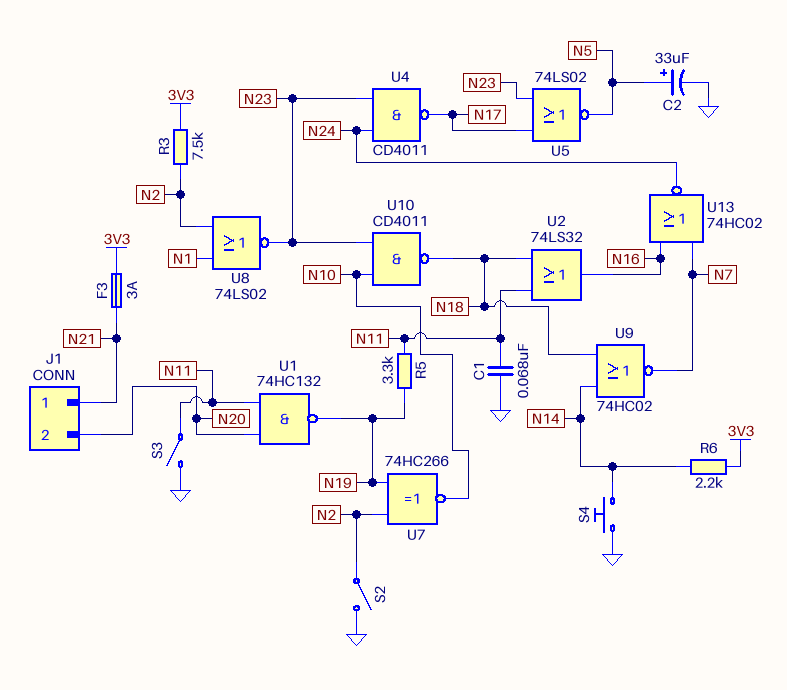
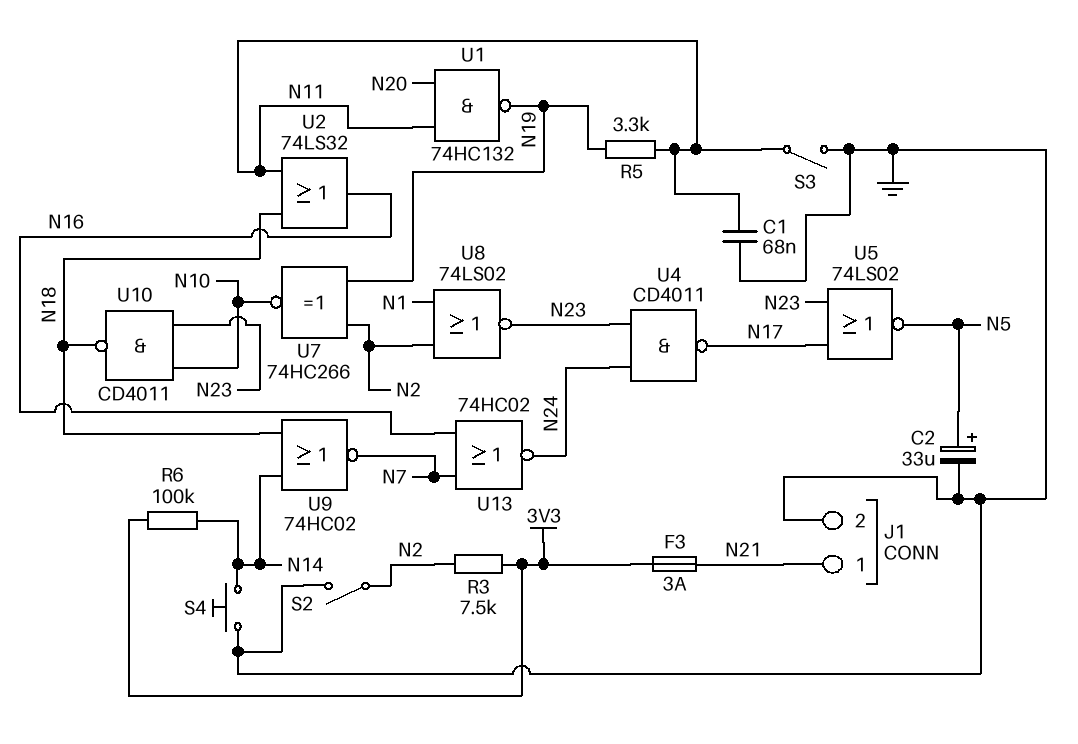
J1 pin 2: N20 -> GND
R6: 2.2k (3V3, N14) -> 100k (3V3, N14)

